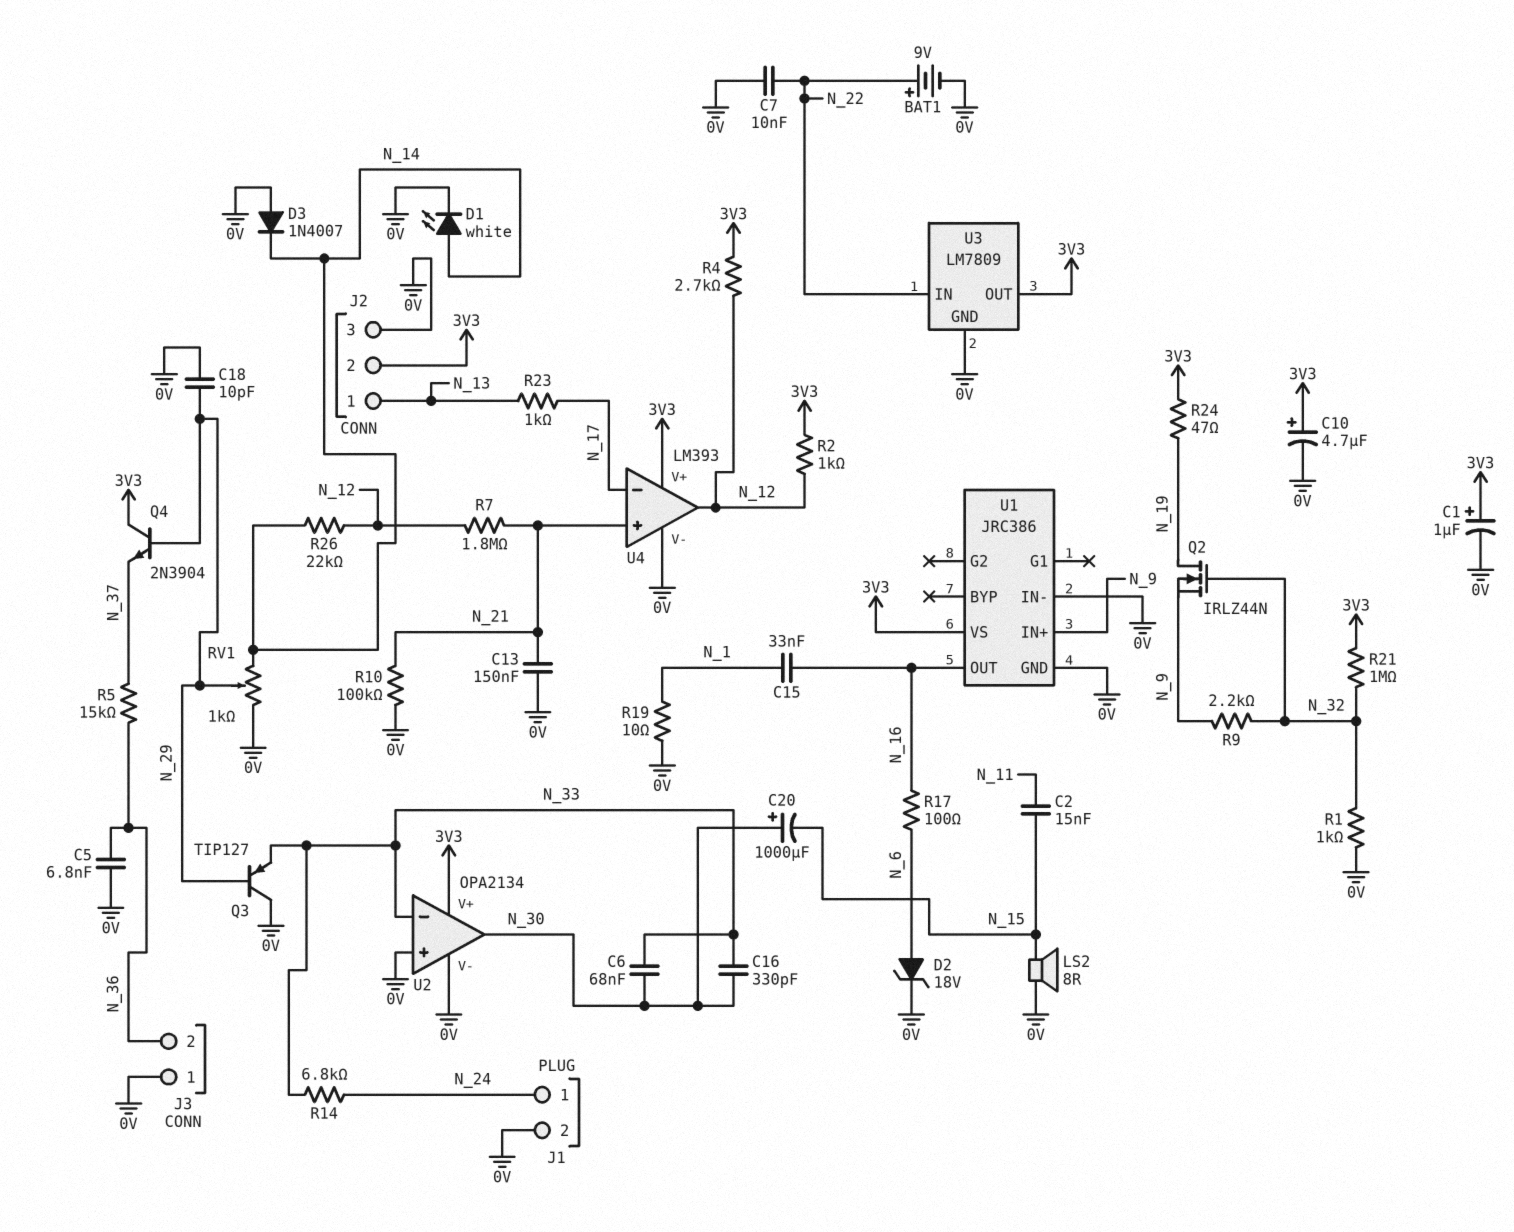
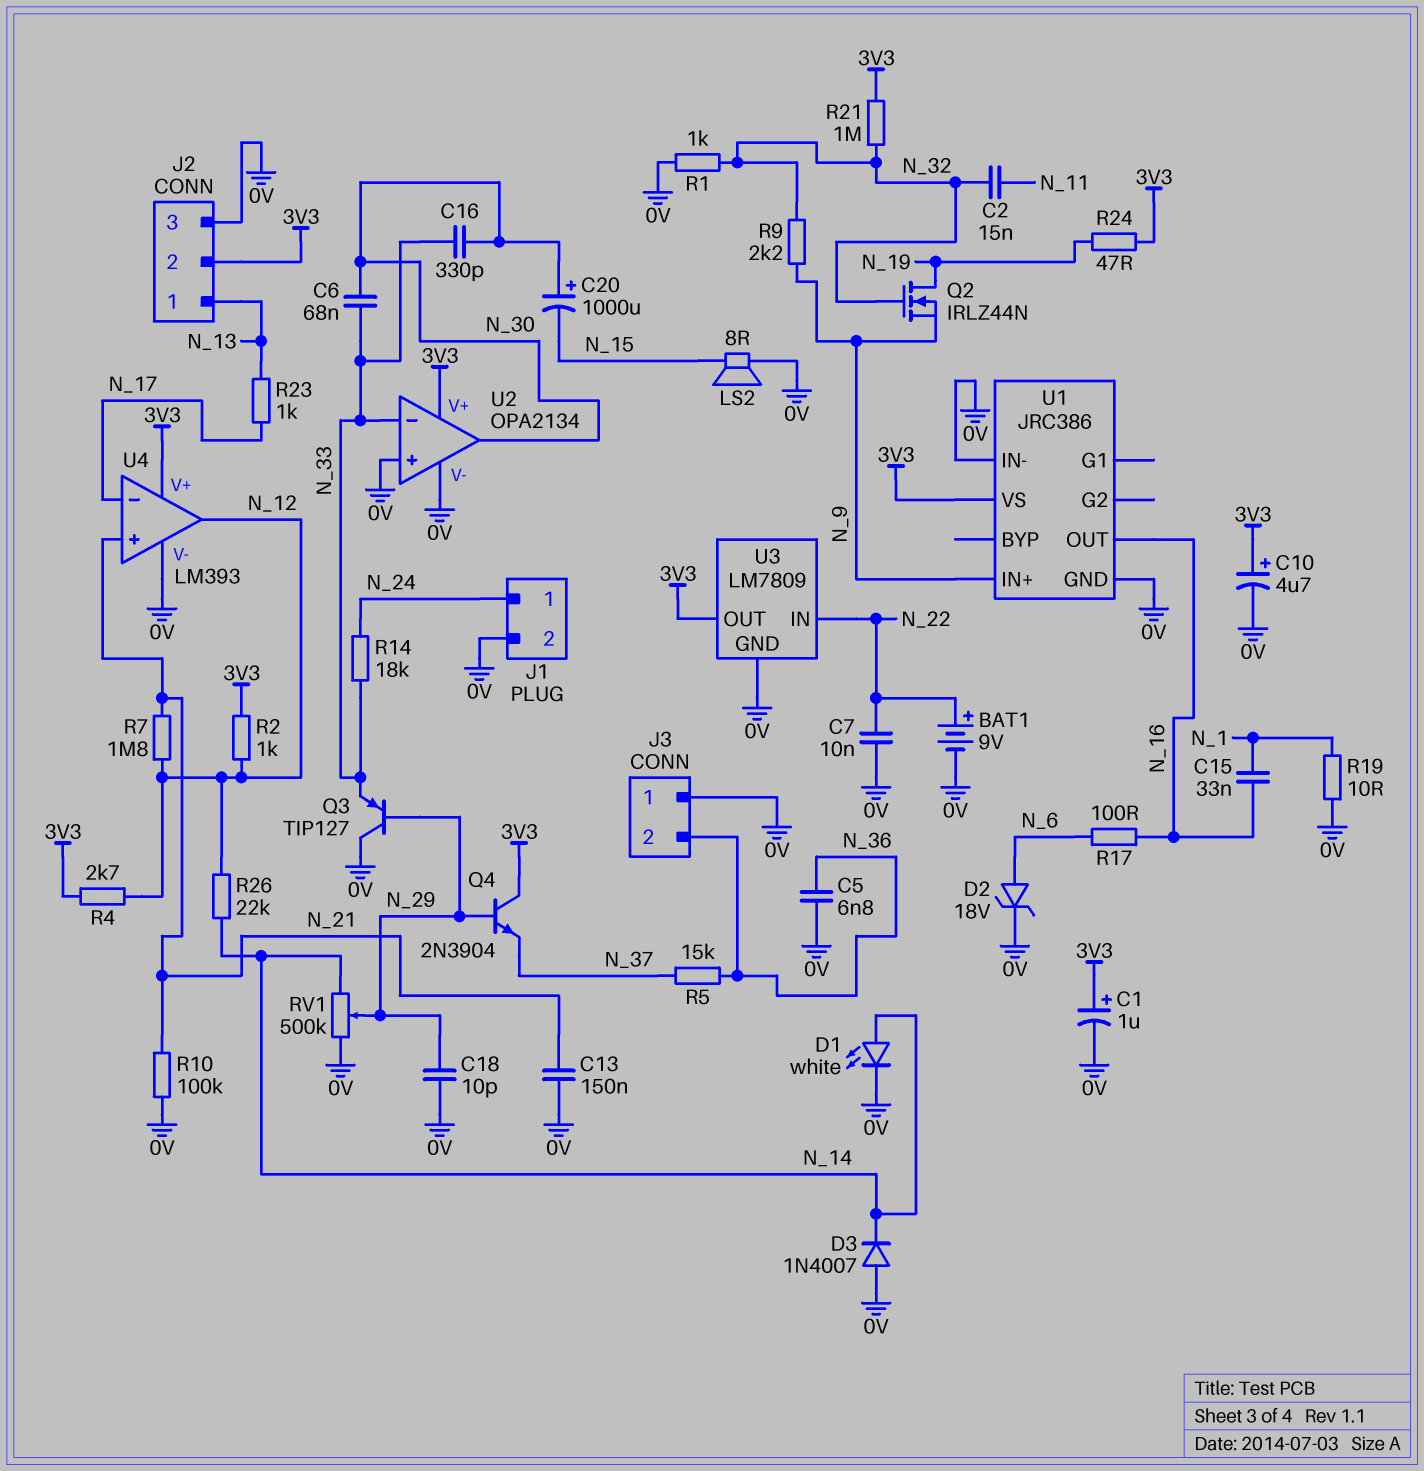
C2: 15nF (N_11, N_15) -> 15nF (N_11, N_32)
R14: 6.8k (N_24, N_33) -> 18k (N_24, N_33)
RV1: 1k (0V, N_14, wiper N_29) -> 500k (0V, N_14, wiper N_29)

